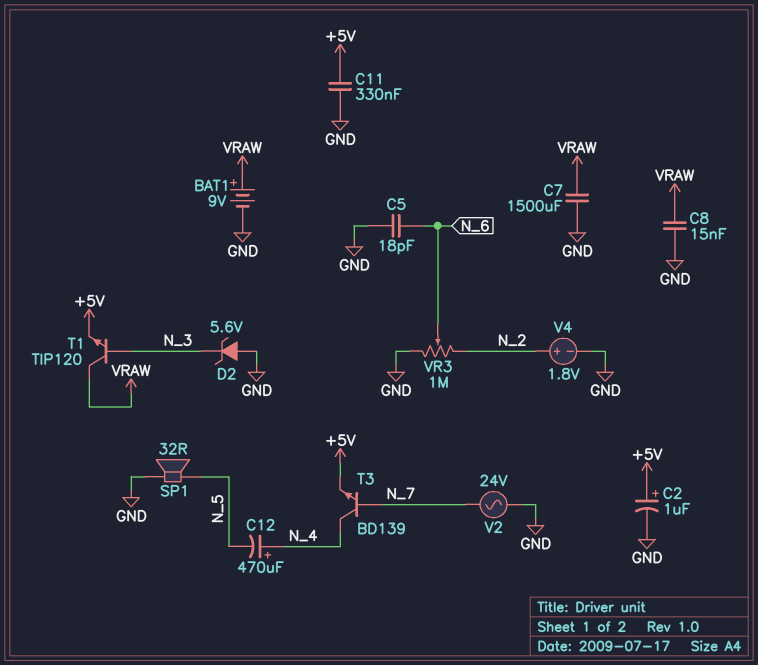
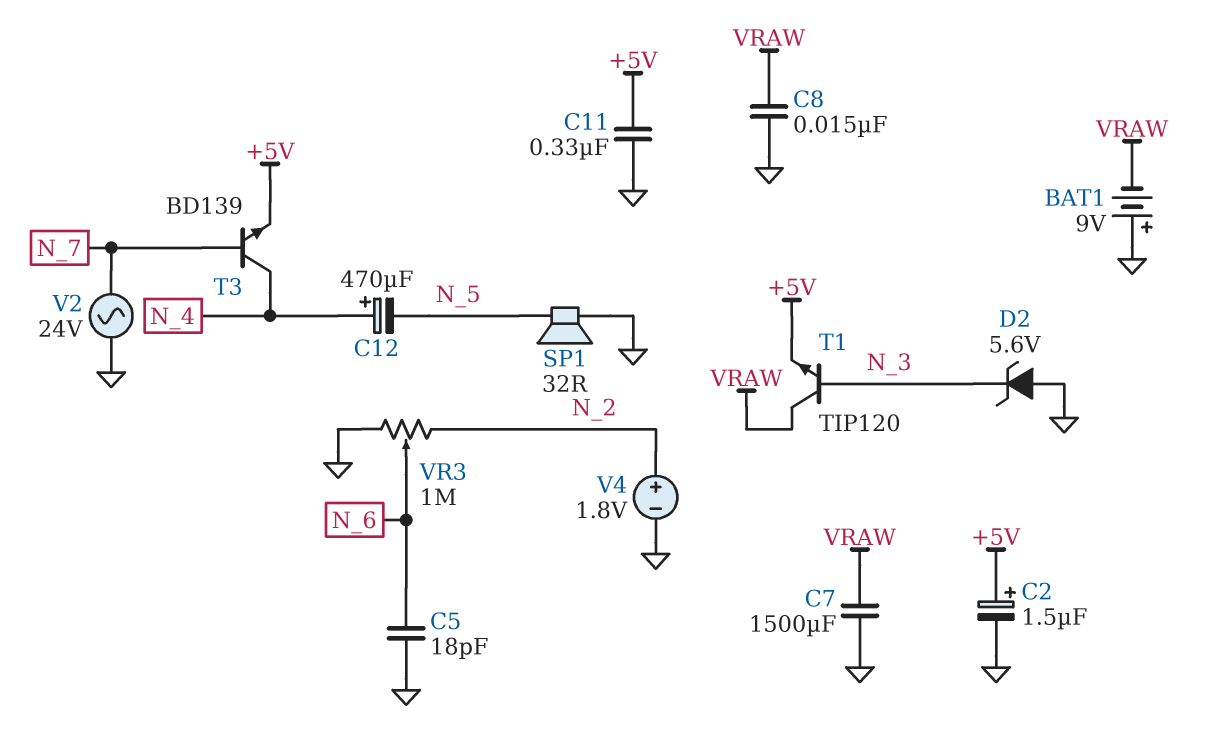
BAT1: 9V (plus VRAW, minus GND) -> 9V (plus GND, minus VRAW)
C2: 1uF (plus +5V, minus GND) -> 1.5uF (plus +5V, minus GND)

